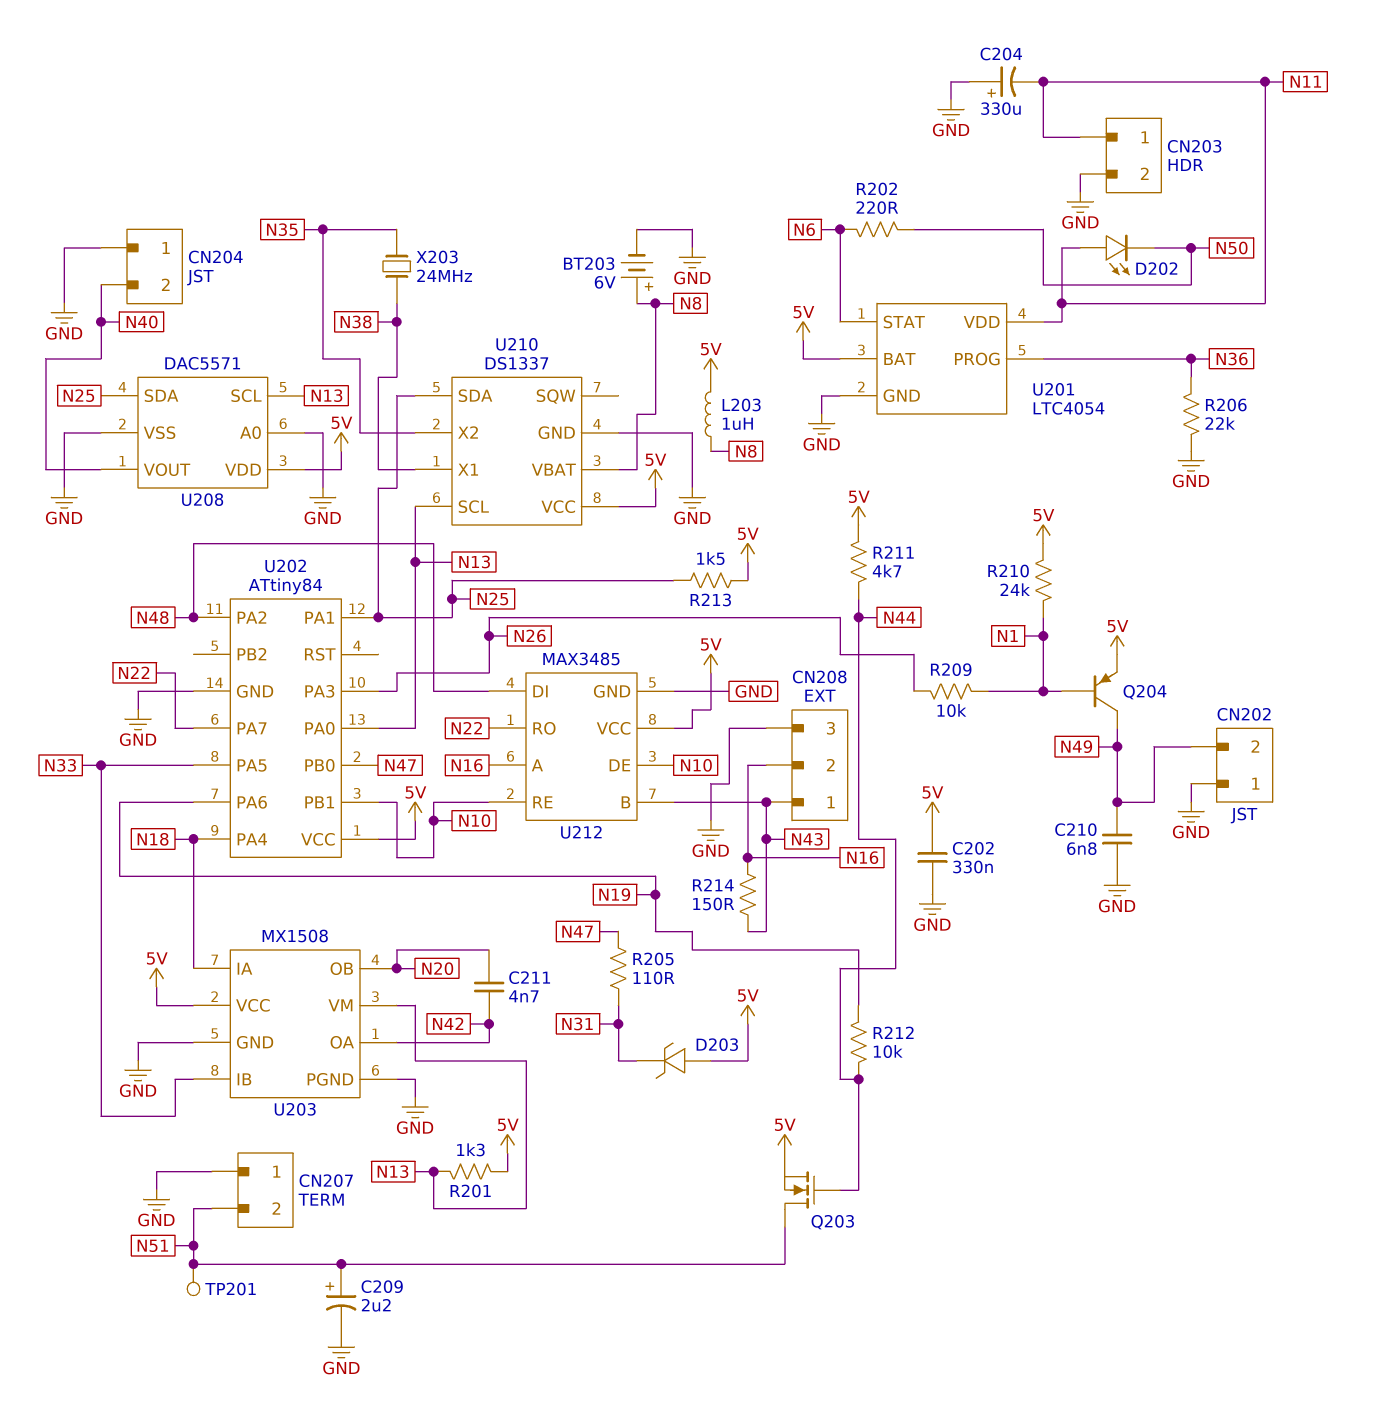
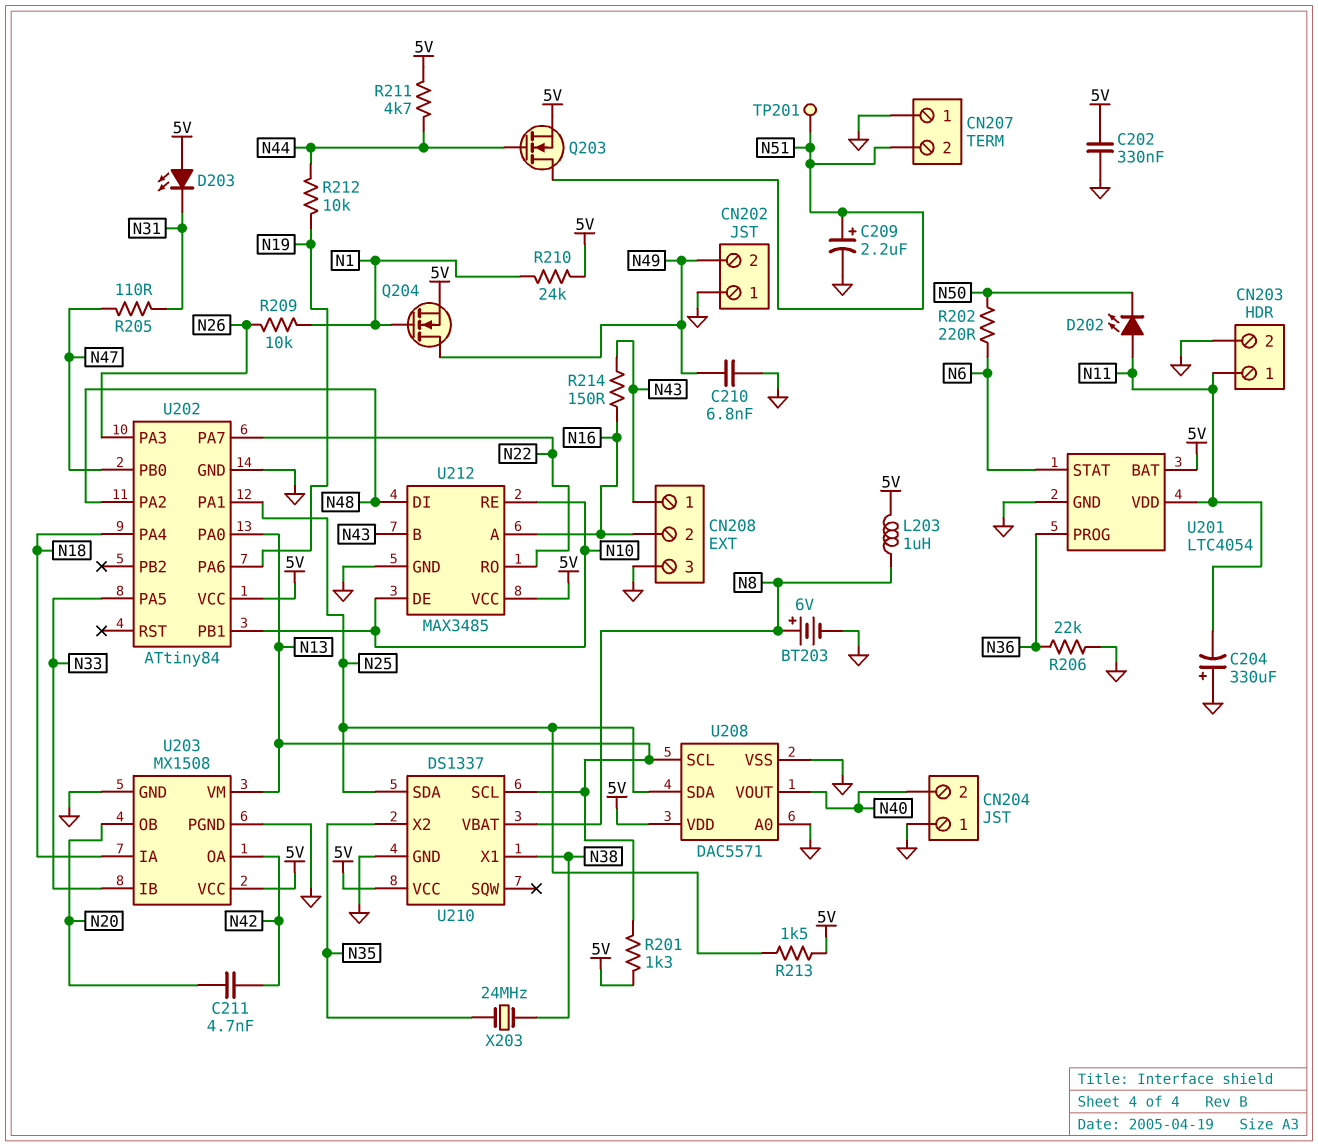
D203: zener (A 5V, K N31) -> LED (A 5V, K N31)
Q204: PNP (B N1, C N49, E 5V) -> NMOS (G N1, D N49, S 5V)

